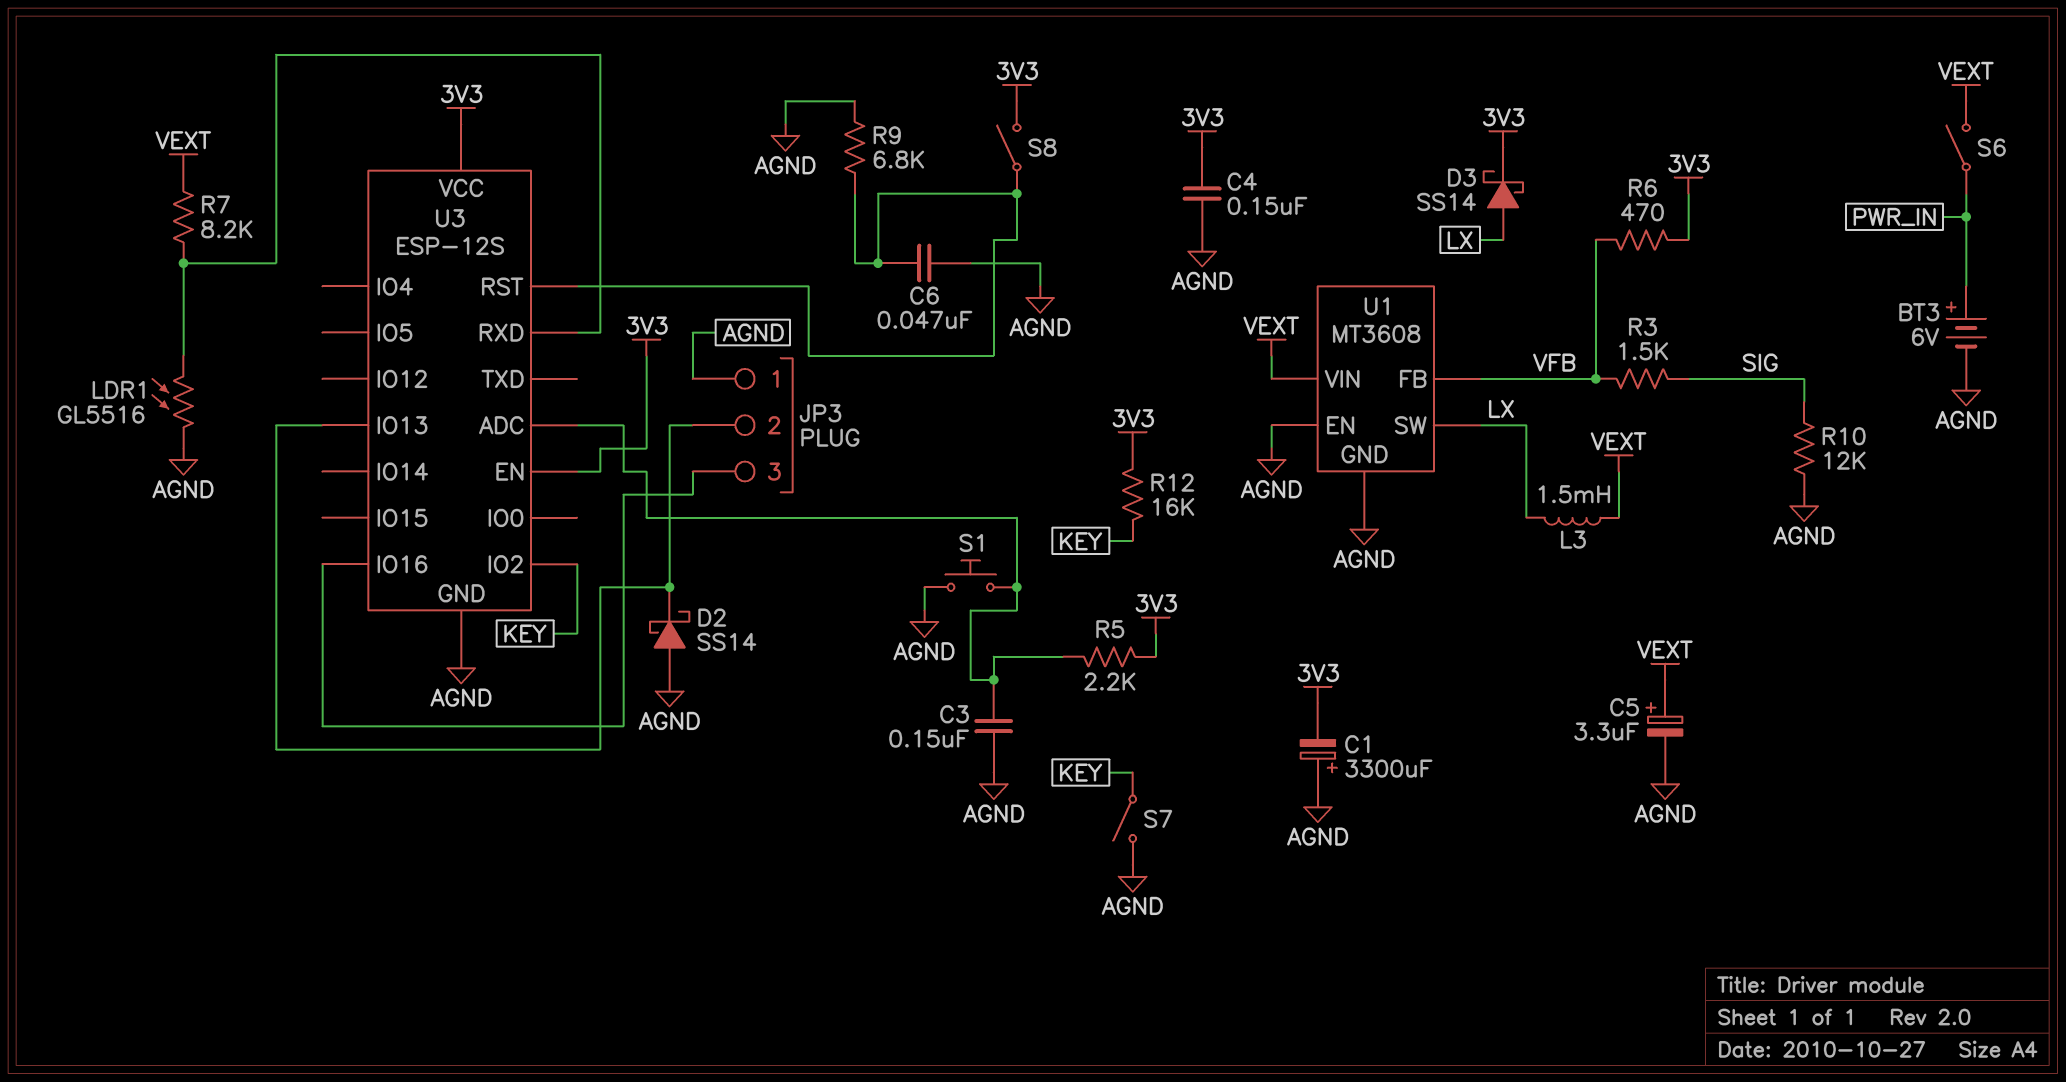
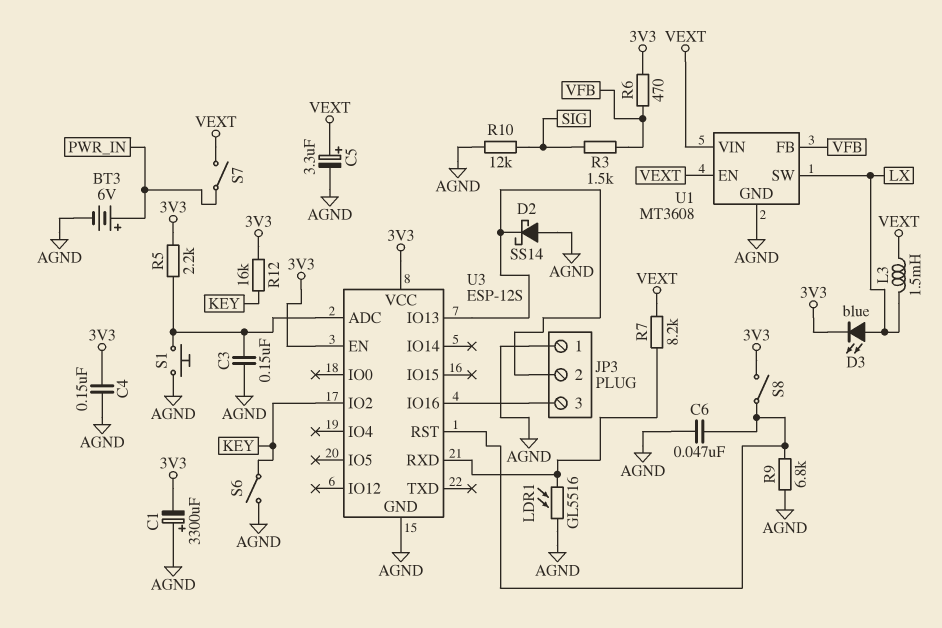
D3: schottky SS14 (A LX, K 3V3) -> LED blue (A LX, K 3V3)
S6: switch (PWR_IN, VEXT) -> switch (AGND, KEY)
S7: switch (AGND, KEY) -> switch (PWR_IN, VEXT)
U1 pin EN: AGND -> VEXT

